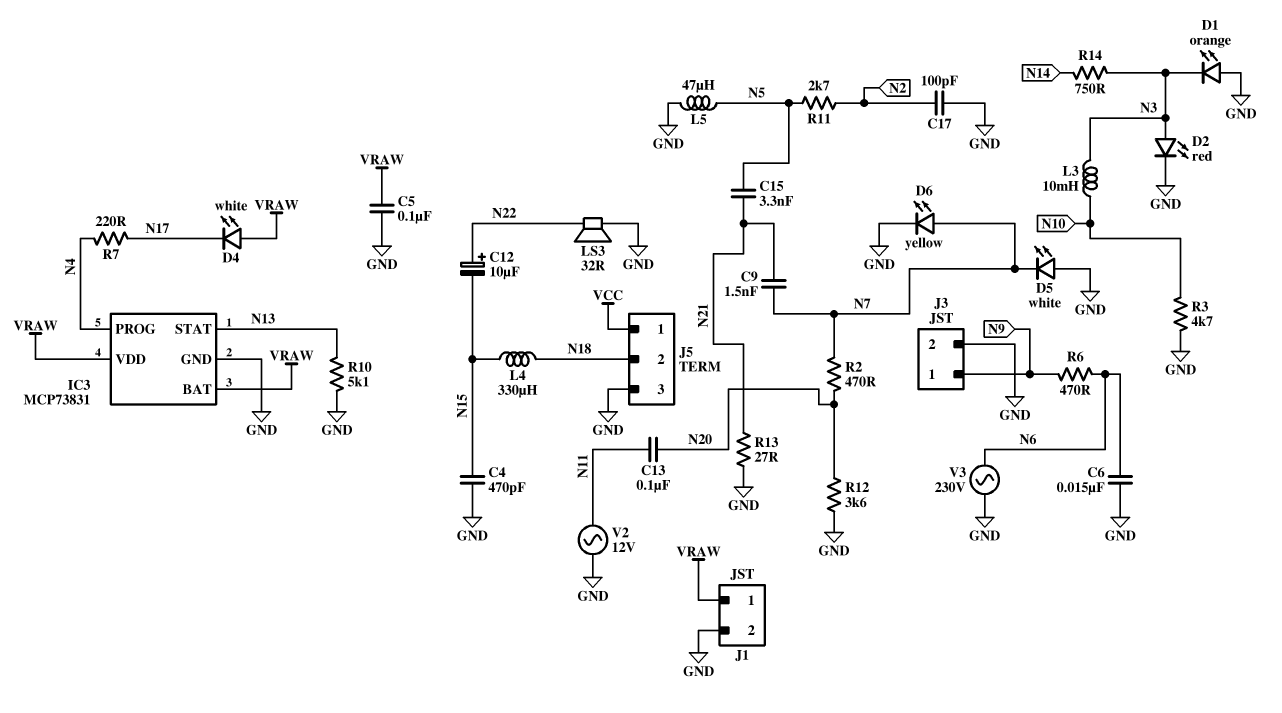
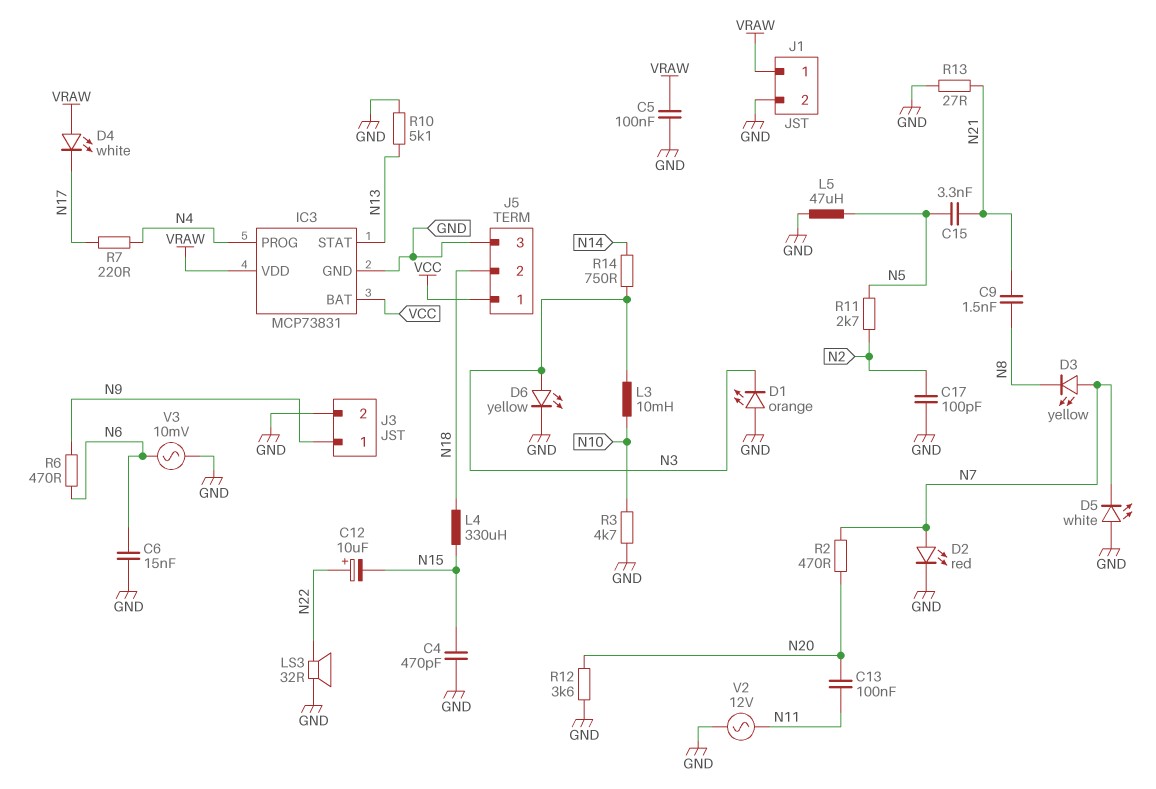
C9: 1.5nF (N7, N21) -> 1.5nF (N8, N21)
D2: LED red (A N3, K GND) -> LED red (A N7, K GND)
D3: none -> LED yellow (A N7, K N8)
D6: LED yellow (A N7, K GND) -> LED yellow (A N3, K GND)
IC3 pin BAT: VRAW -> VCC
V3: AC 230V (GND, N6) -> AC 10mV (GND, N6)

